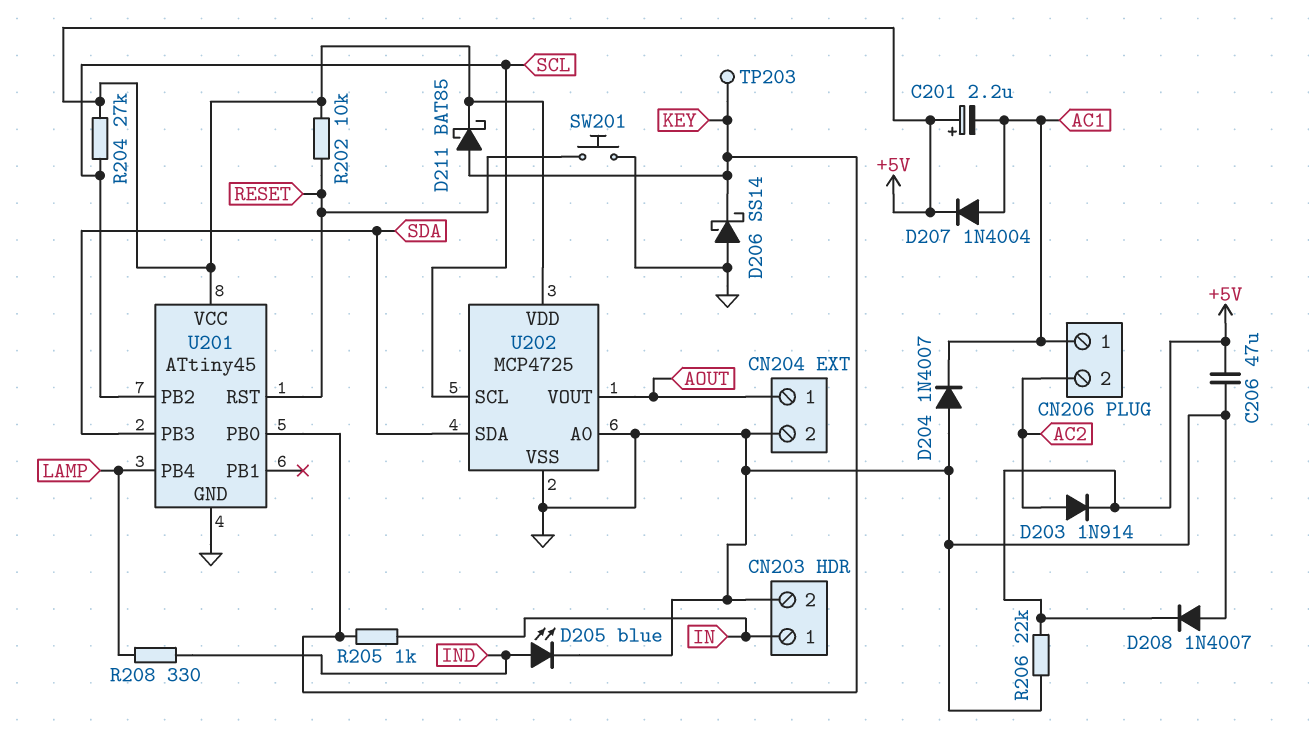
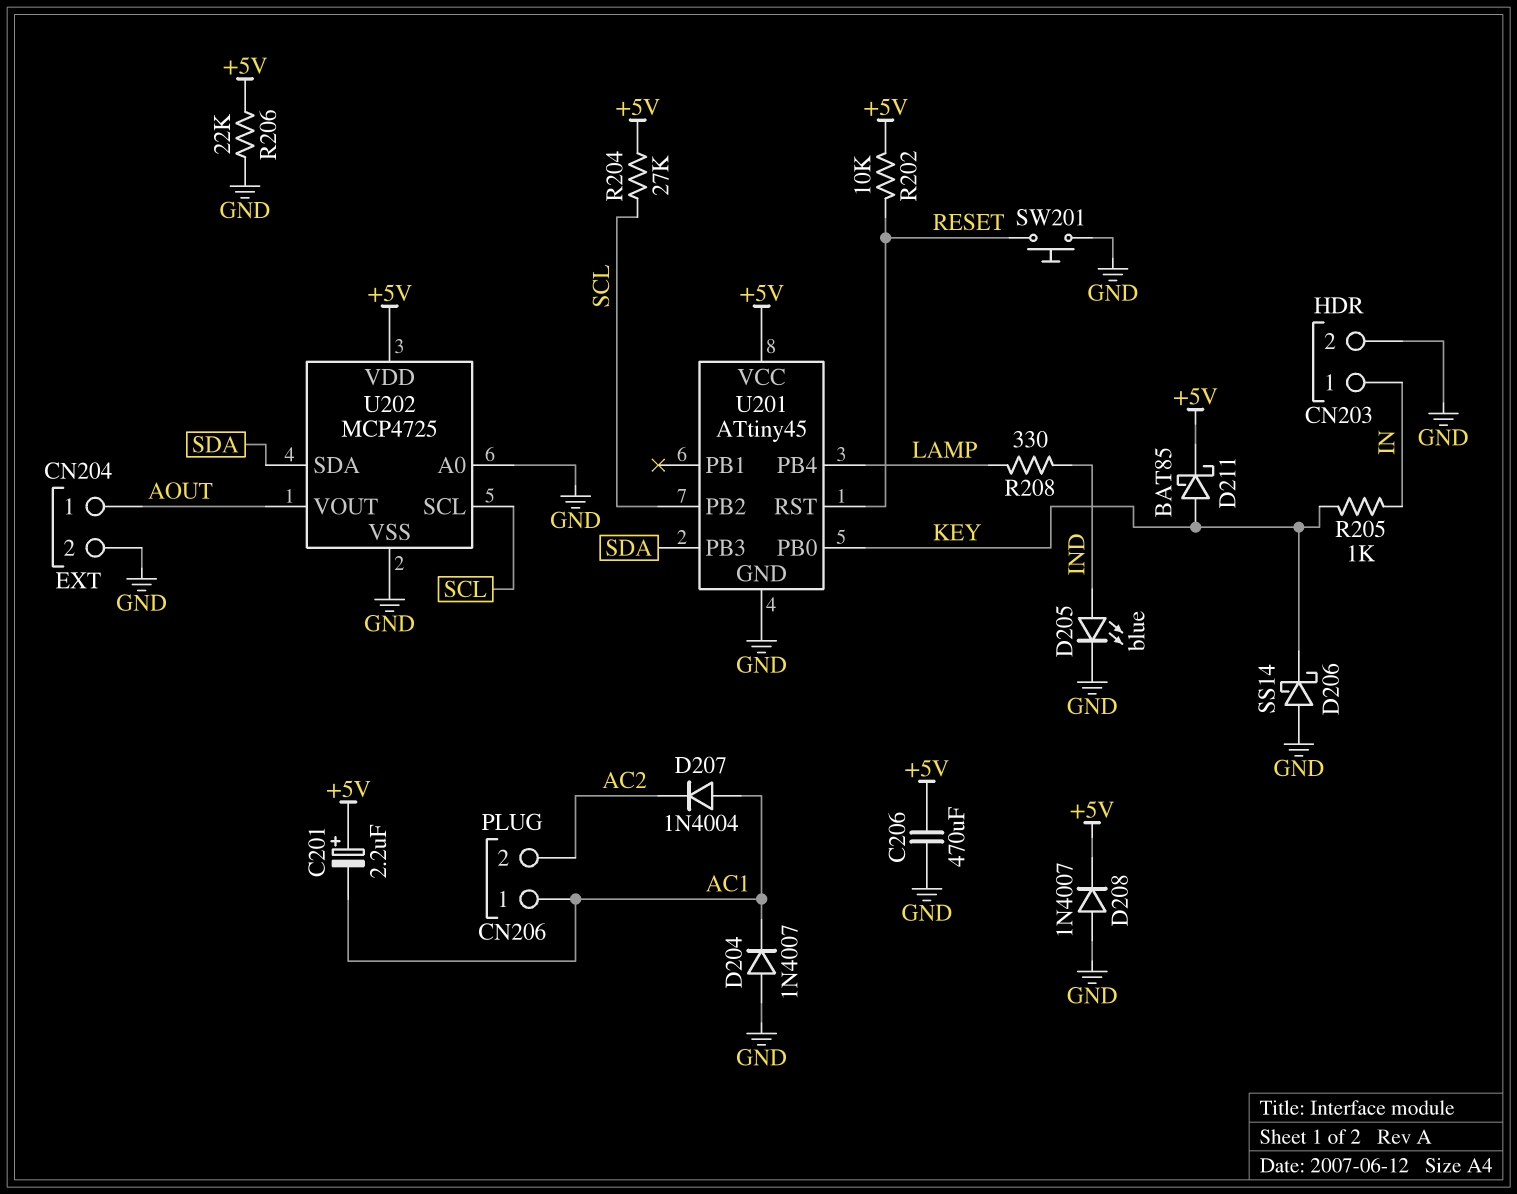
C206: 47uF (+5V, GND) -> 470uF (+5V, GND)
D203: diode 1N914 (A AC2, K +5V) -> none
D207: diode 1N4004 (A AC1, K +5V) -> diode 1N4004 (A AC1, K AC2)
TP203: test point (KEY) -> none

